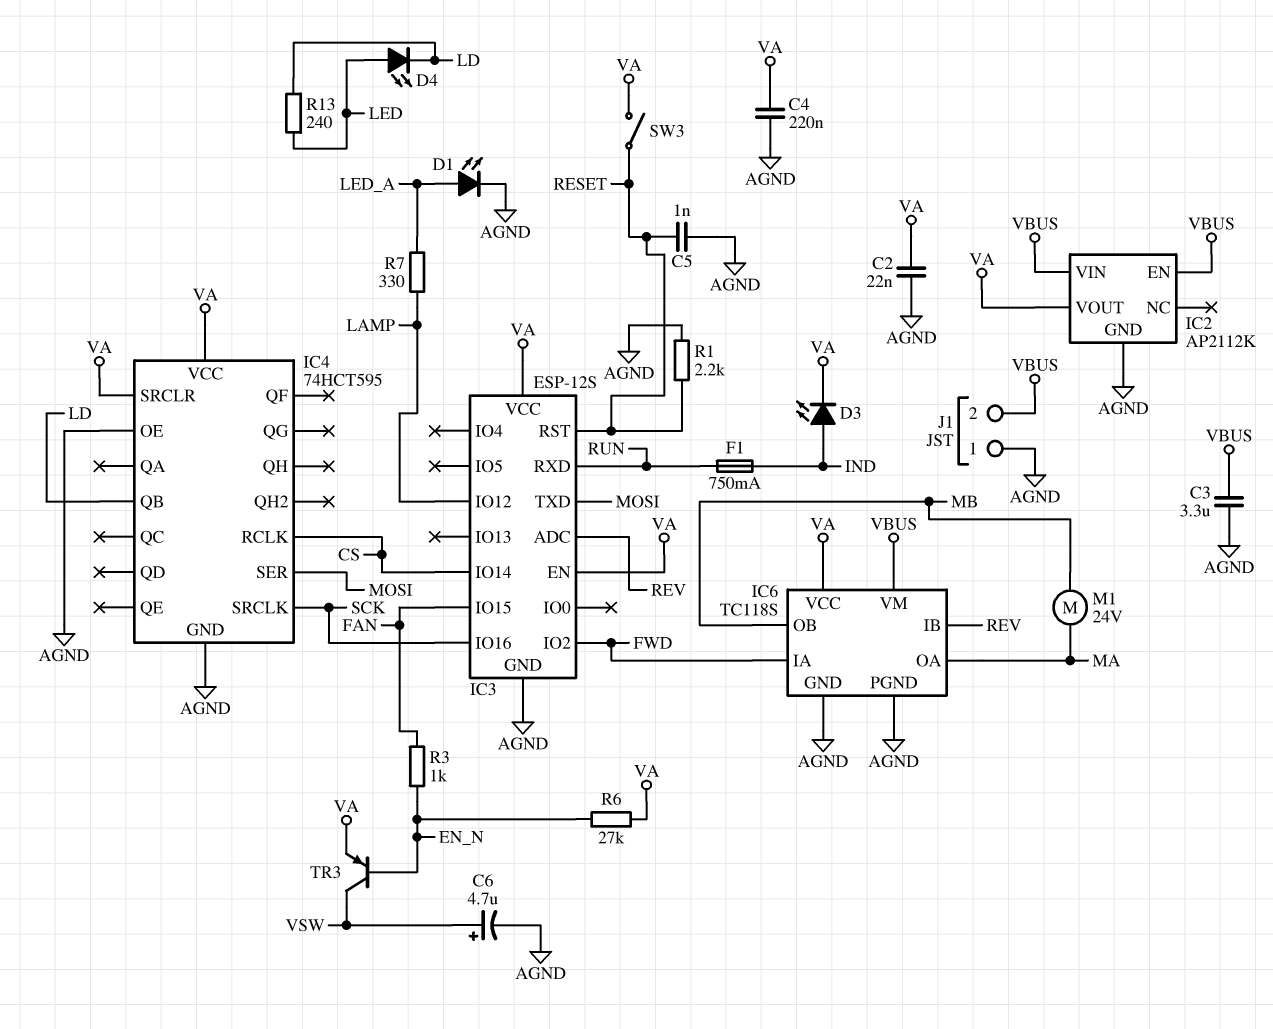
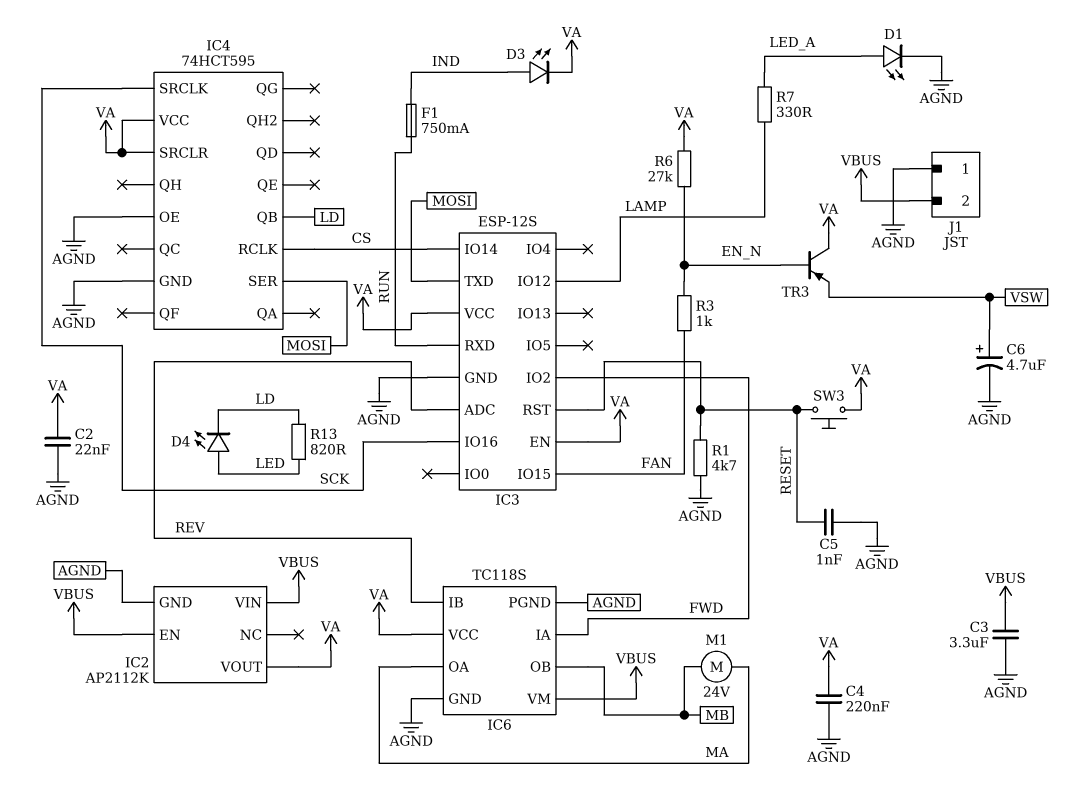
R1: 2.2k (AGND, RESET) -> 4.7k (AGND, RESET)
R13: 240 (LD, LED) -> 820 (LD, LED)
SW3: switch (RESET, VA) -> button (RESET, VA)
TR3: PNP (B EN_N, C VSW, E VA) -> PNP (B EN_N, C VA, E VSW)

